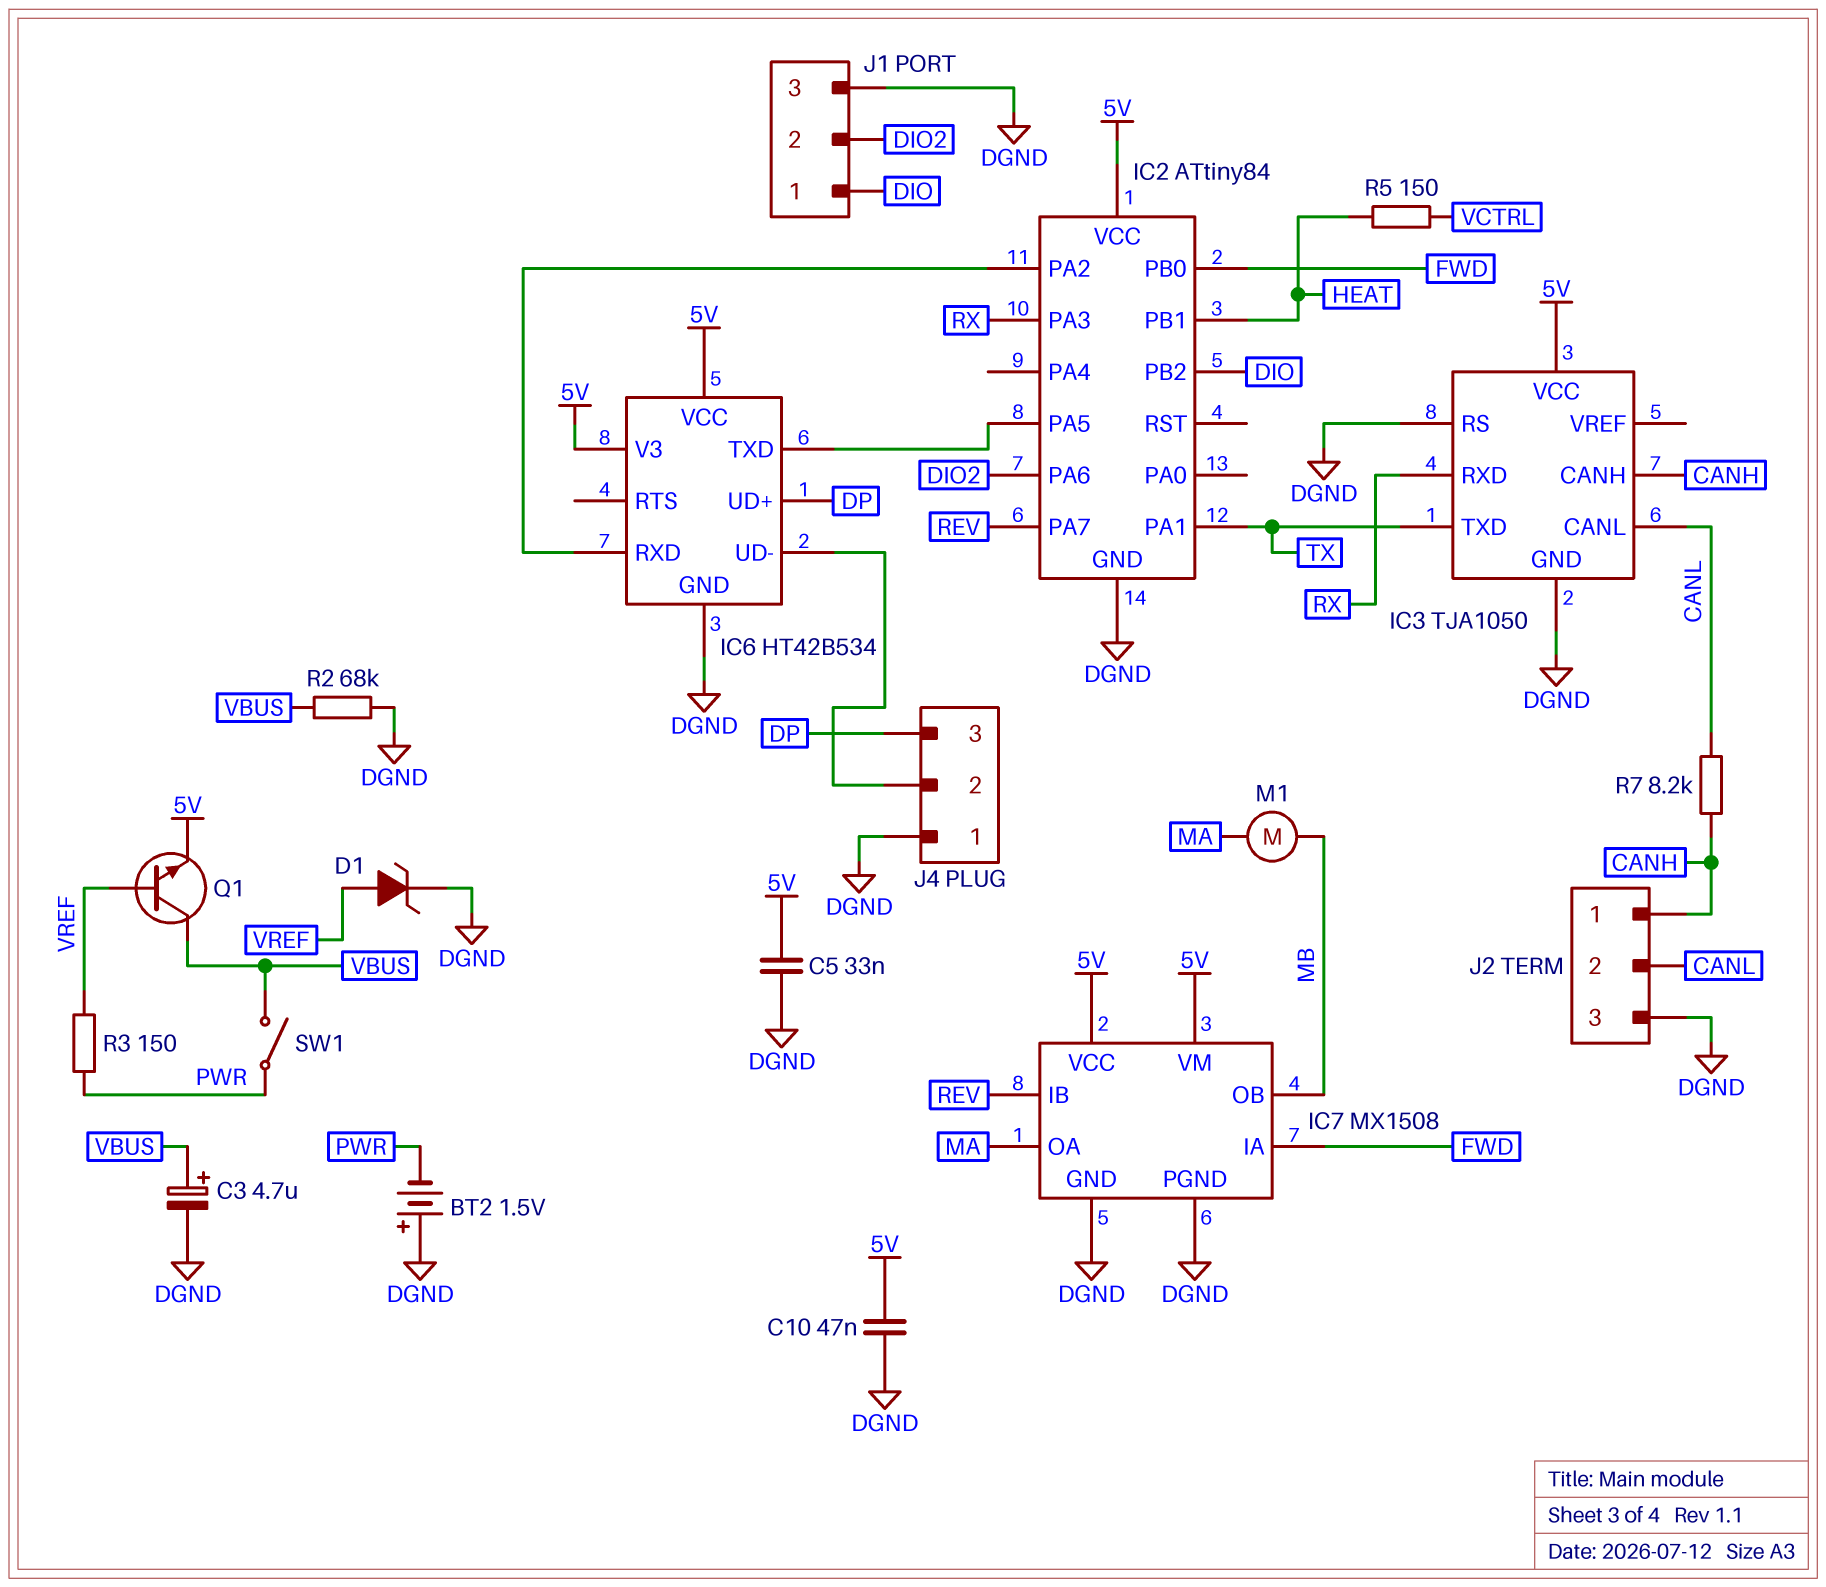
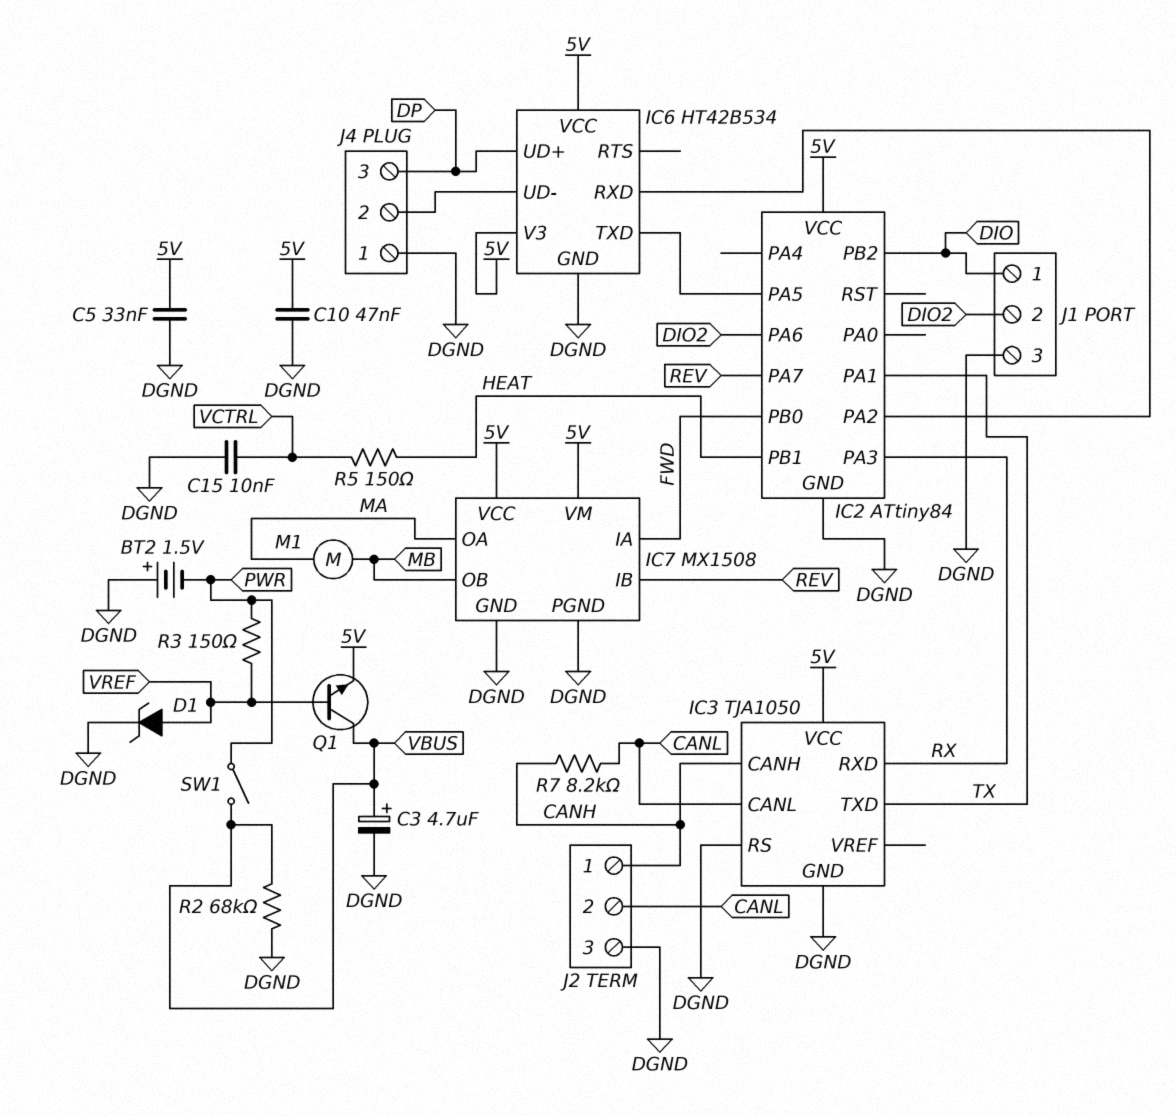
C15: none -> 10nF (DGND, VCTRL)

